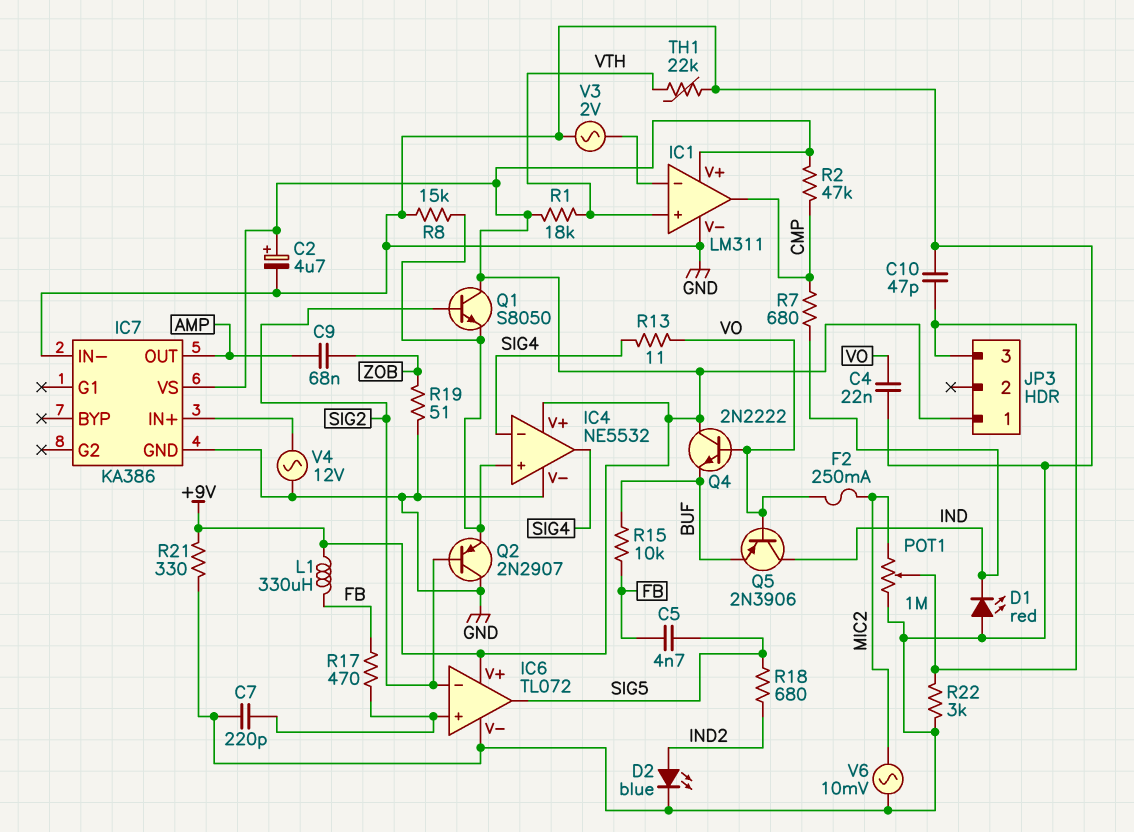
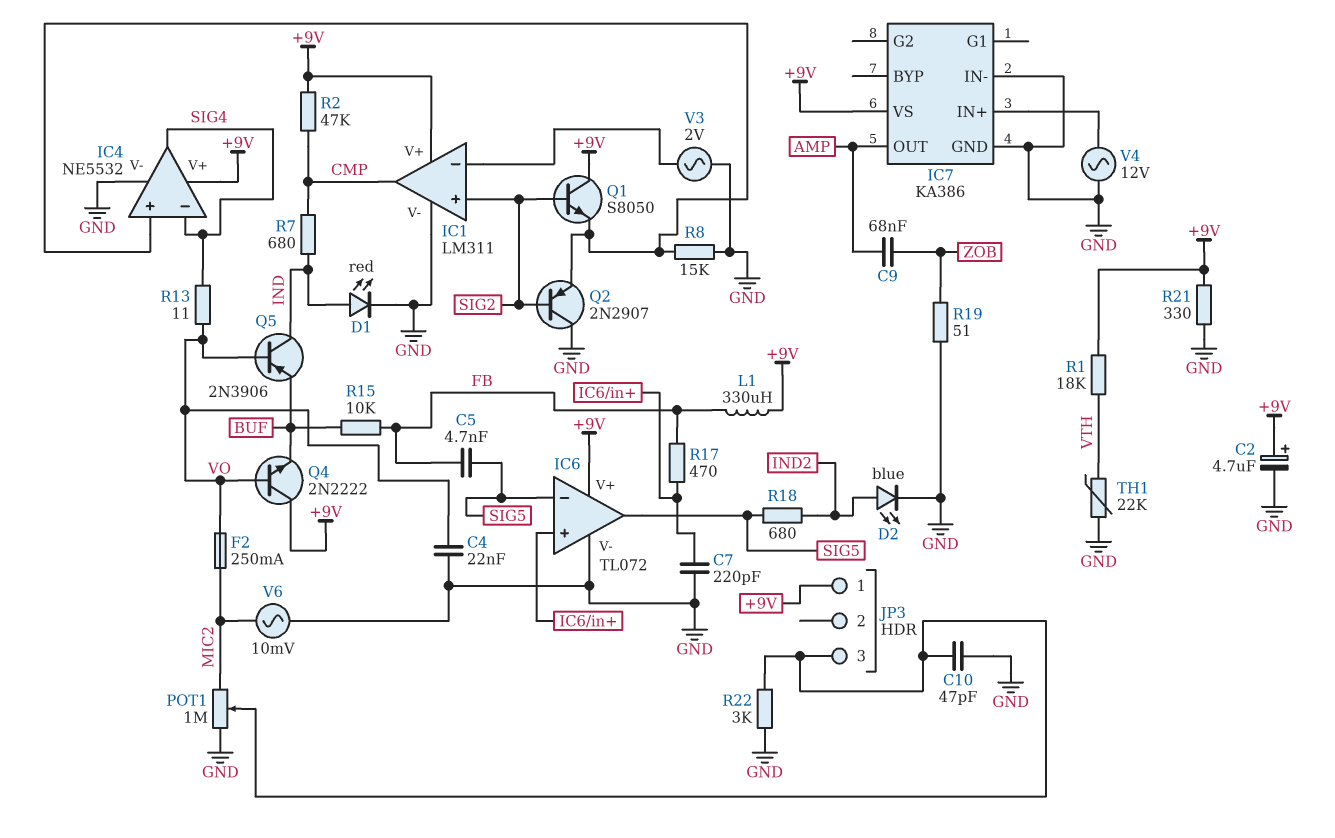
D1: LED red (A GND, K IND) -> LED red (A IND, K GND)
IC1 pin in+: VTH -> SIG2
IC6 pin in-: SIG2 -> SIG5

